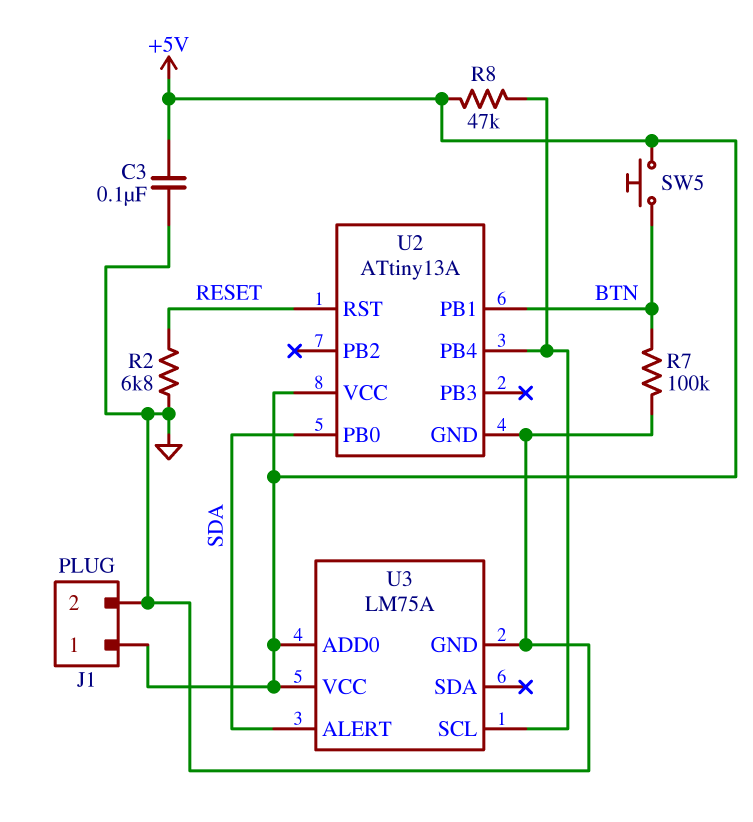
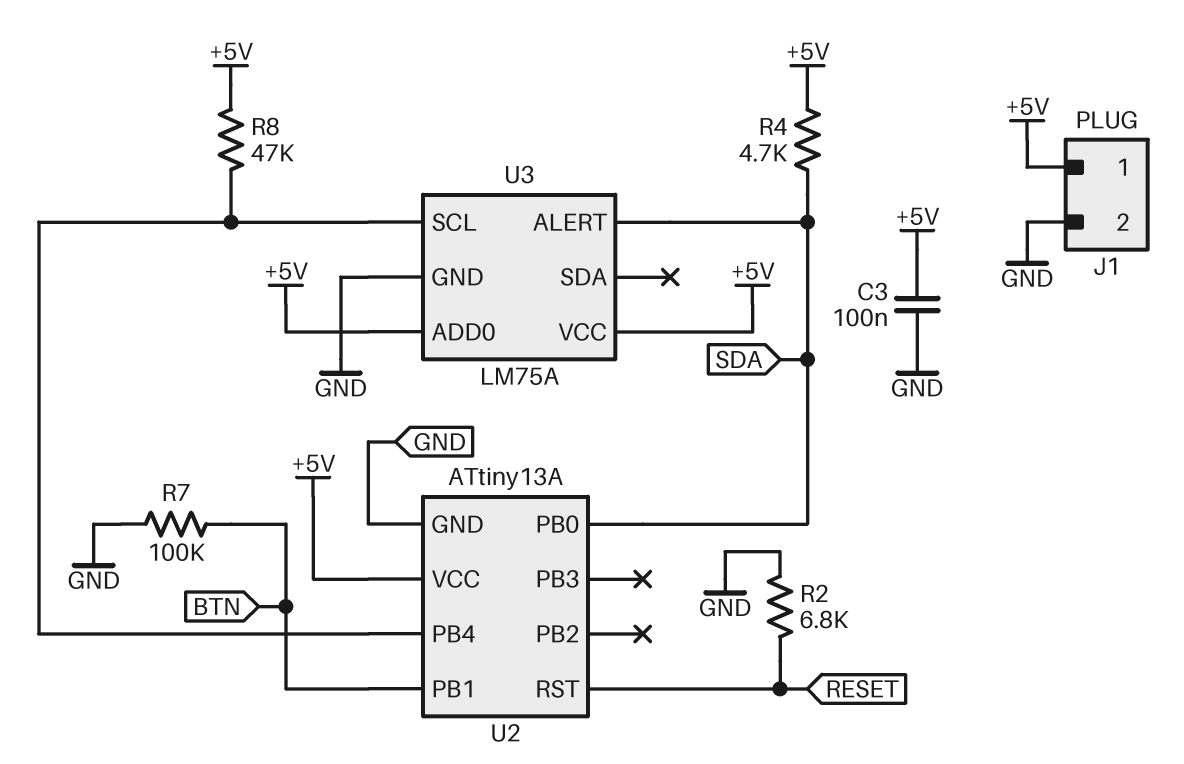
R4: none -> 4.7k (+5V, SDA)
SW5: button (+5V, BTN) -> none

